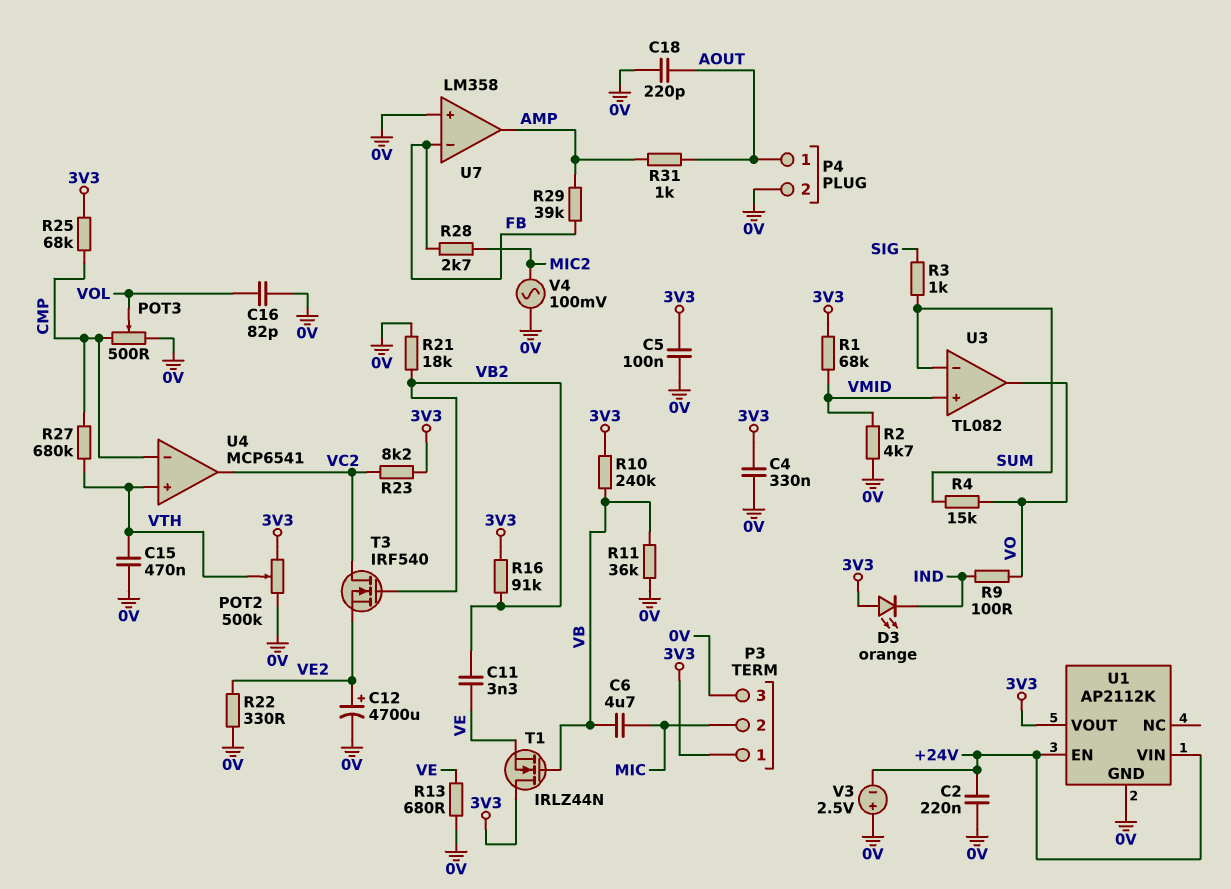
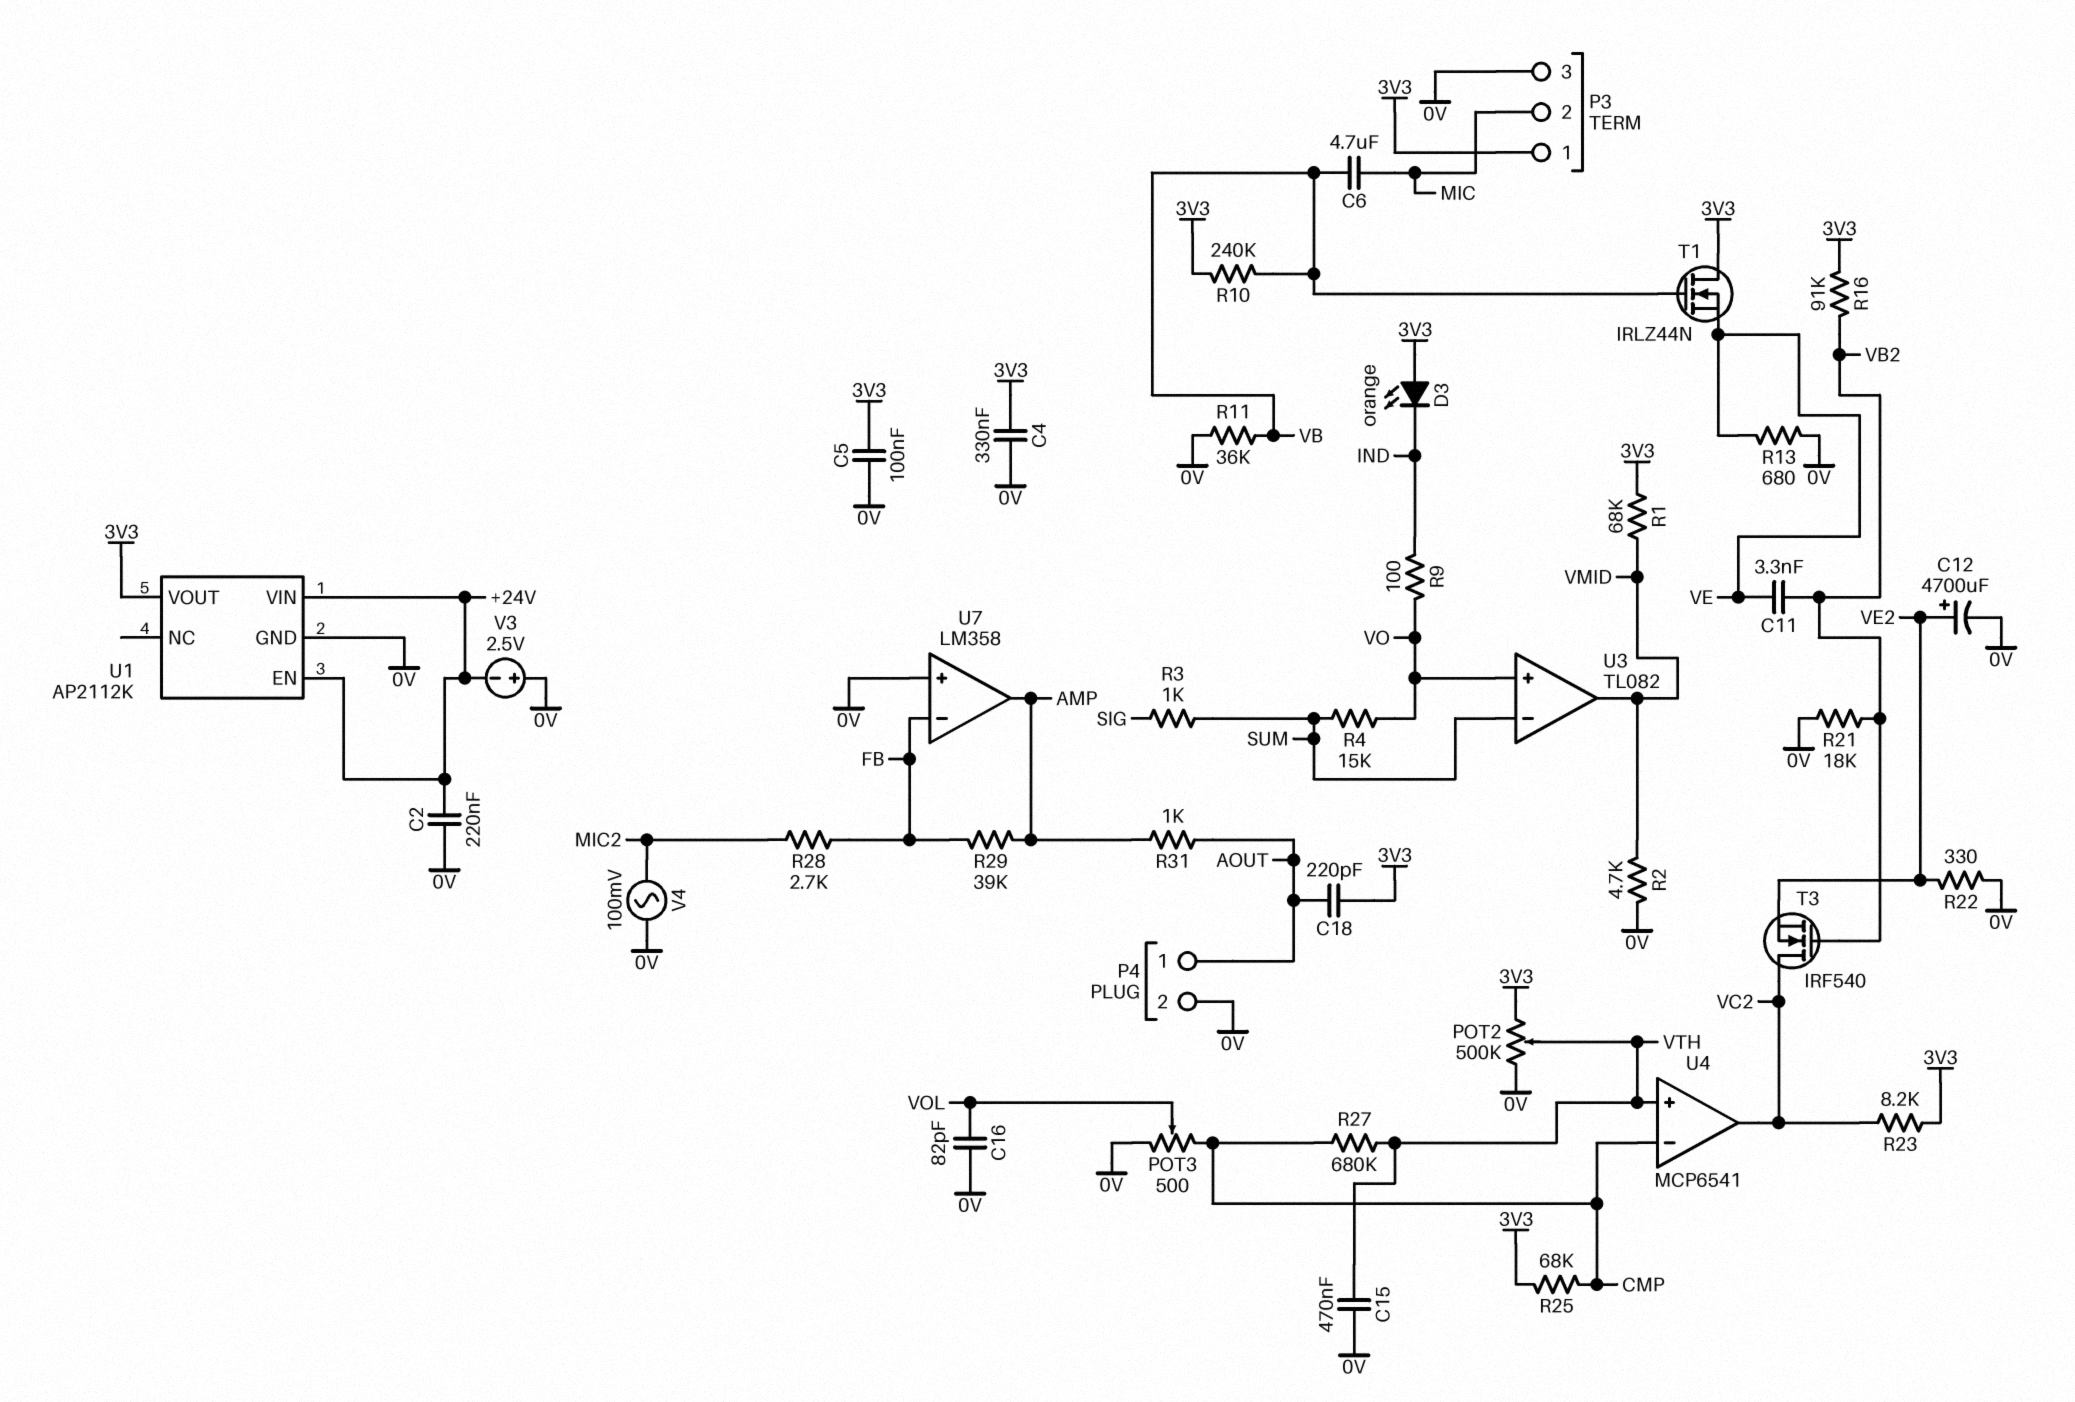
C18: 220pF (0V, AOUT) -> 220pF (3V3, AOUT)
U3 pin in+: VMID -> VO
U3 pin out: VO -> VMID

